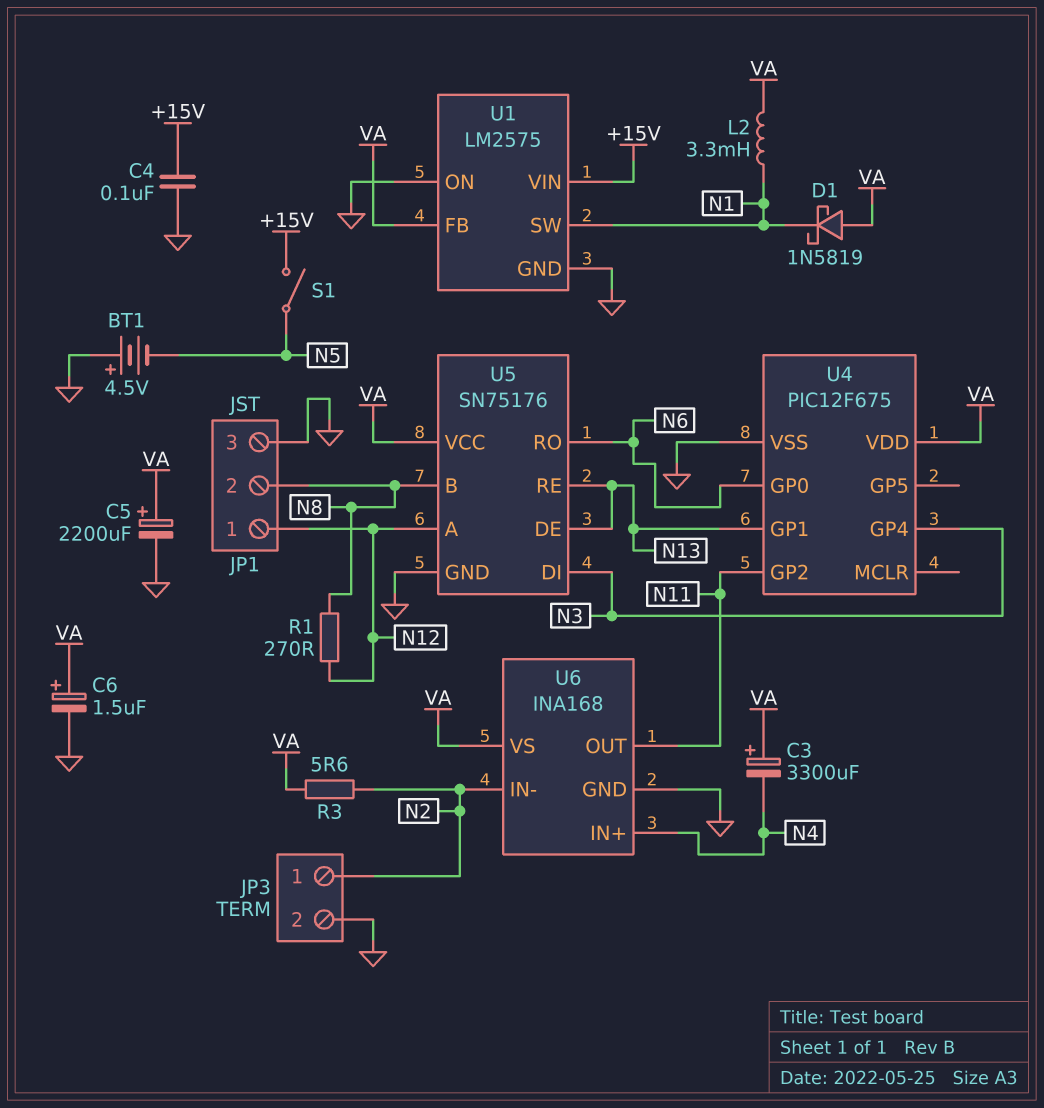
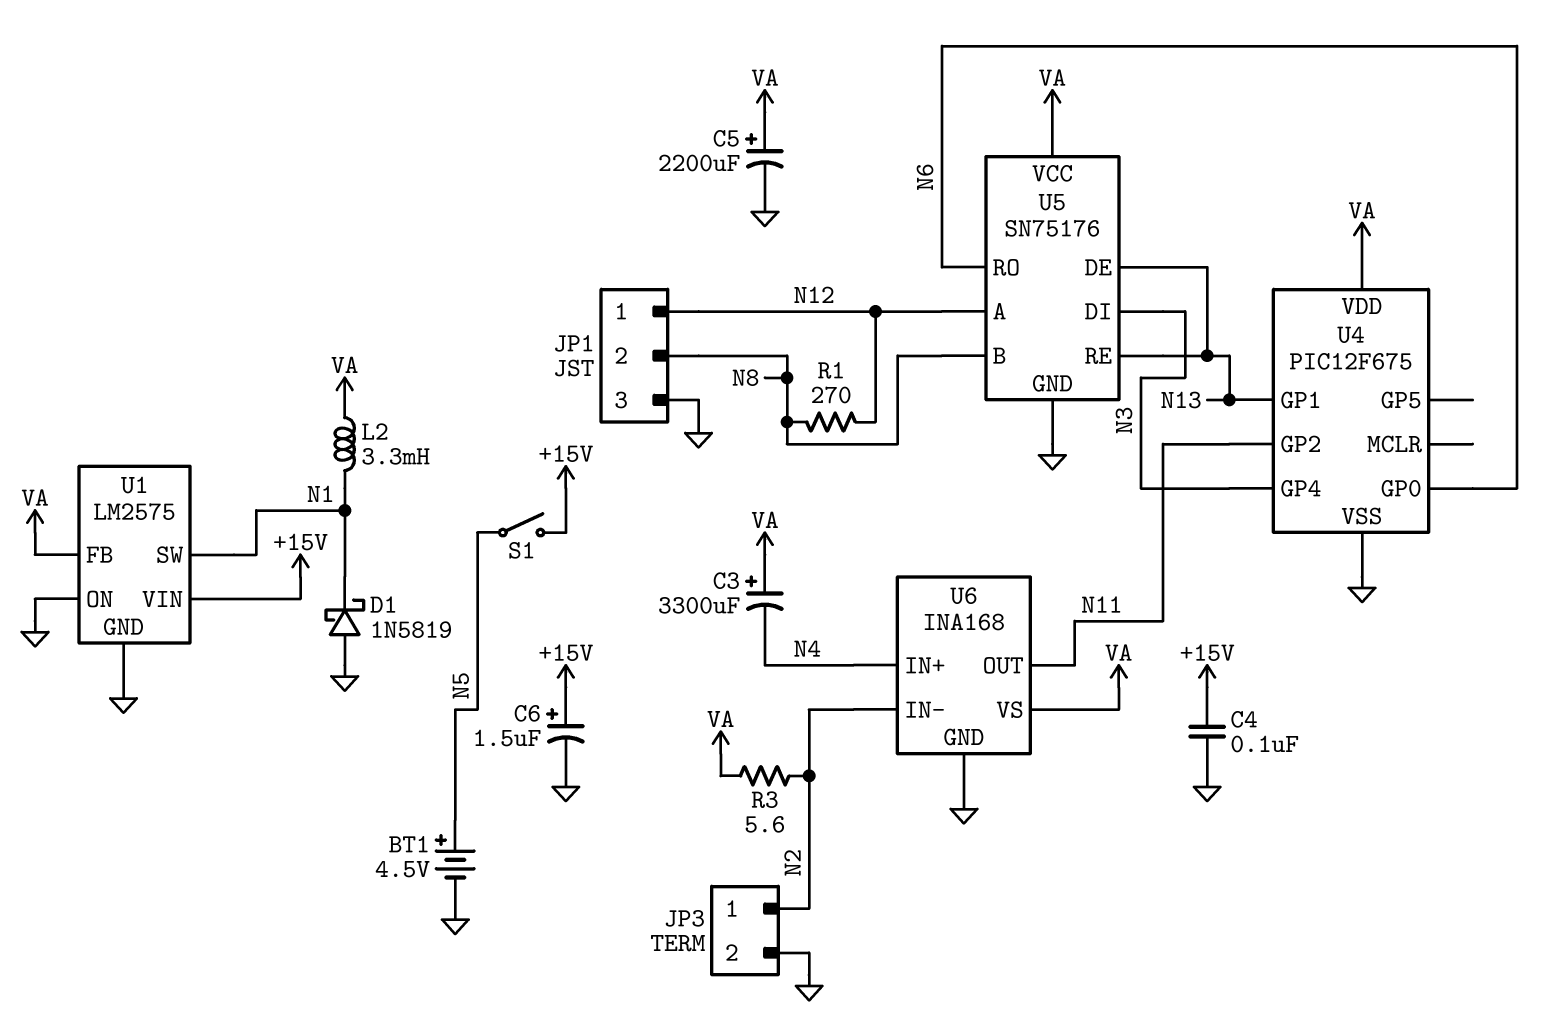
BT1: 4.5V (plus GND, minus N5) -> 4.5V (plus N5, minus GND)
C6: 1.5uF (plus VA, minus GND) -> 1.5uF (plus +15V, minus GND)
D1: schottky 1N5819 (A VA, K N1) -> schottky 1N5819 (A GND, K N1)

